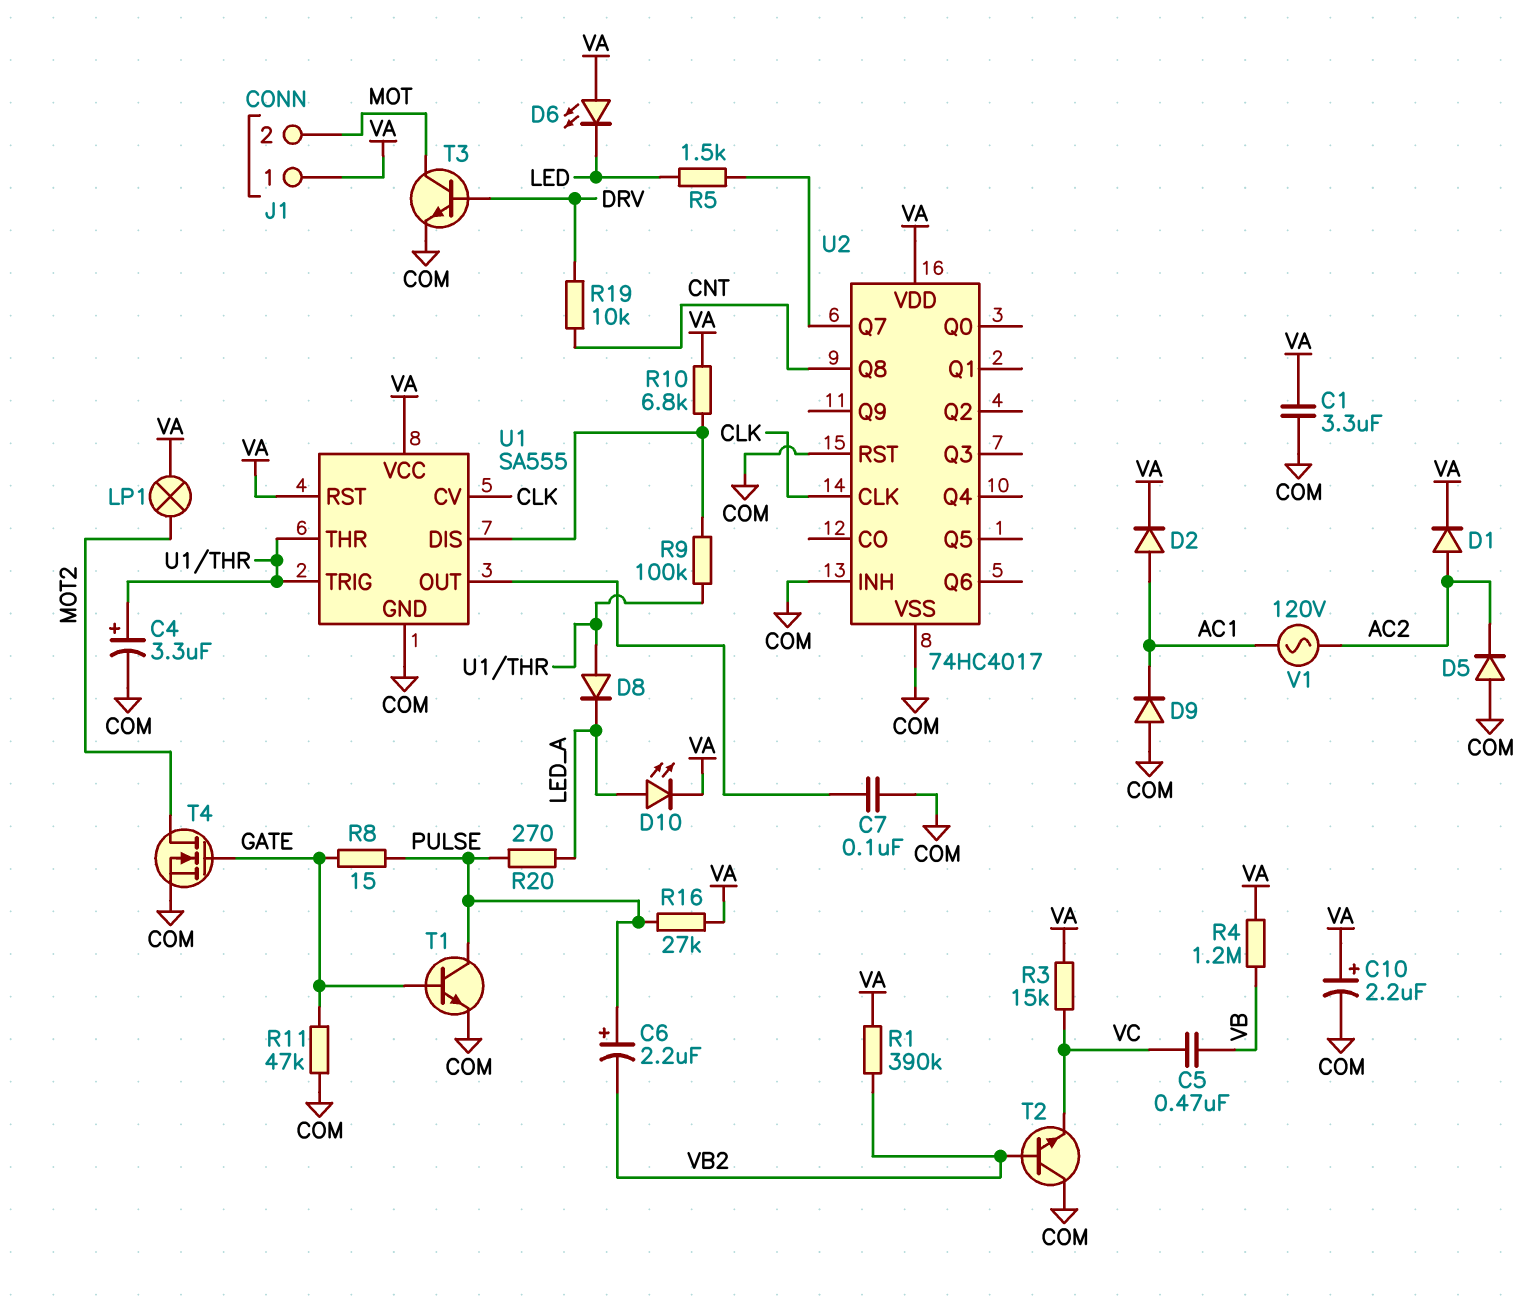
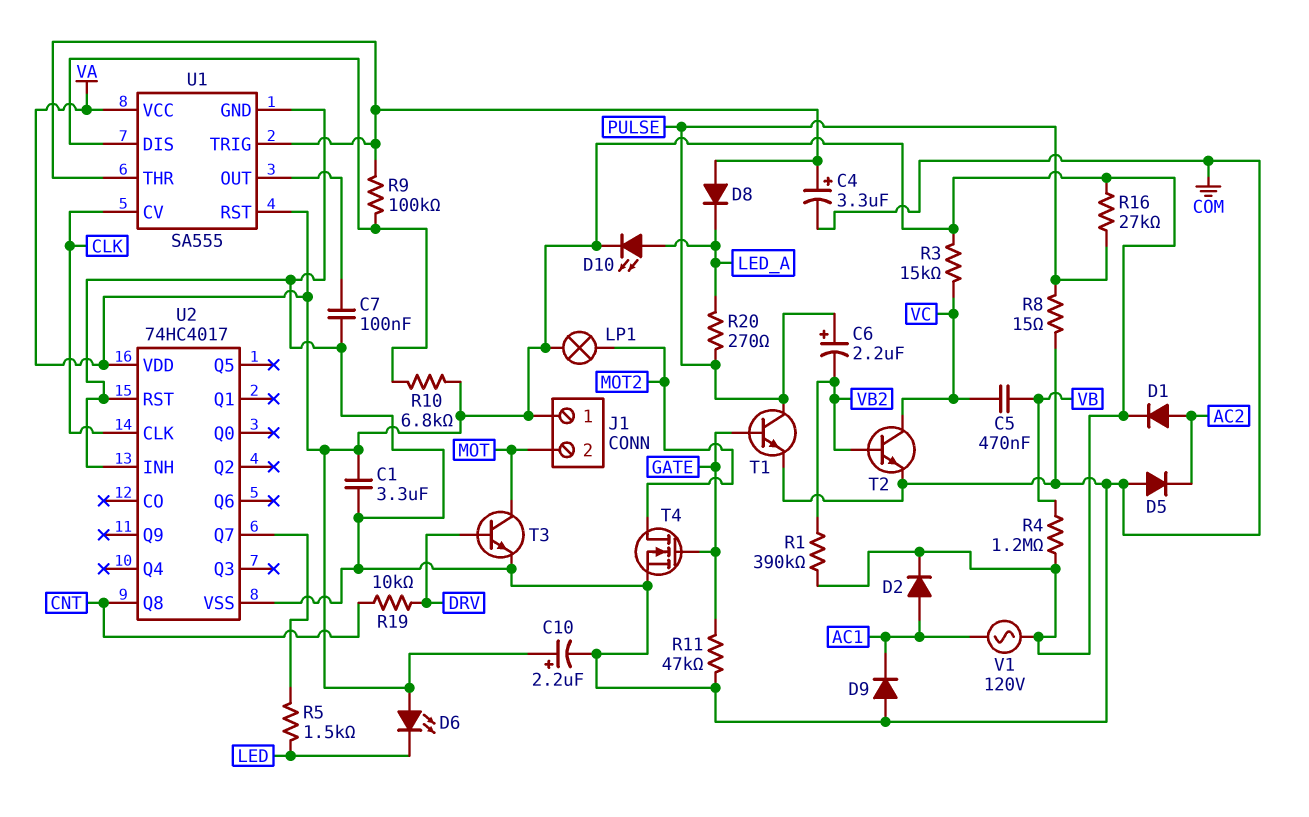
R8: 15 (GATE, PULSE) -> 15 (COM, PULSE)
T2: NPN (B VB2, C COM, E VC) -> NPN (B VB2, C VC, E COM)
V1: AC 120V (AC1, AC2) -> AC 120V (AC1, VA)

